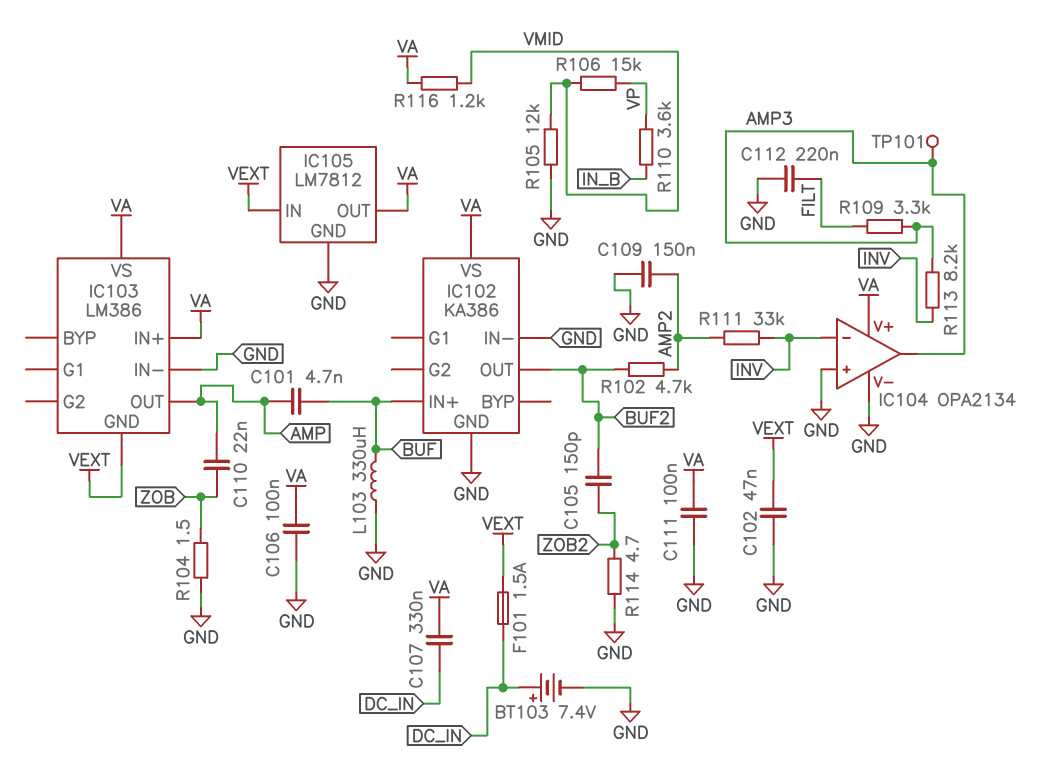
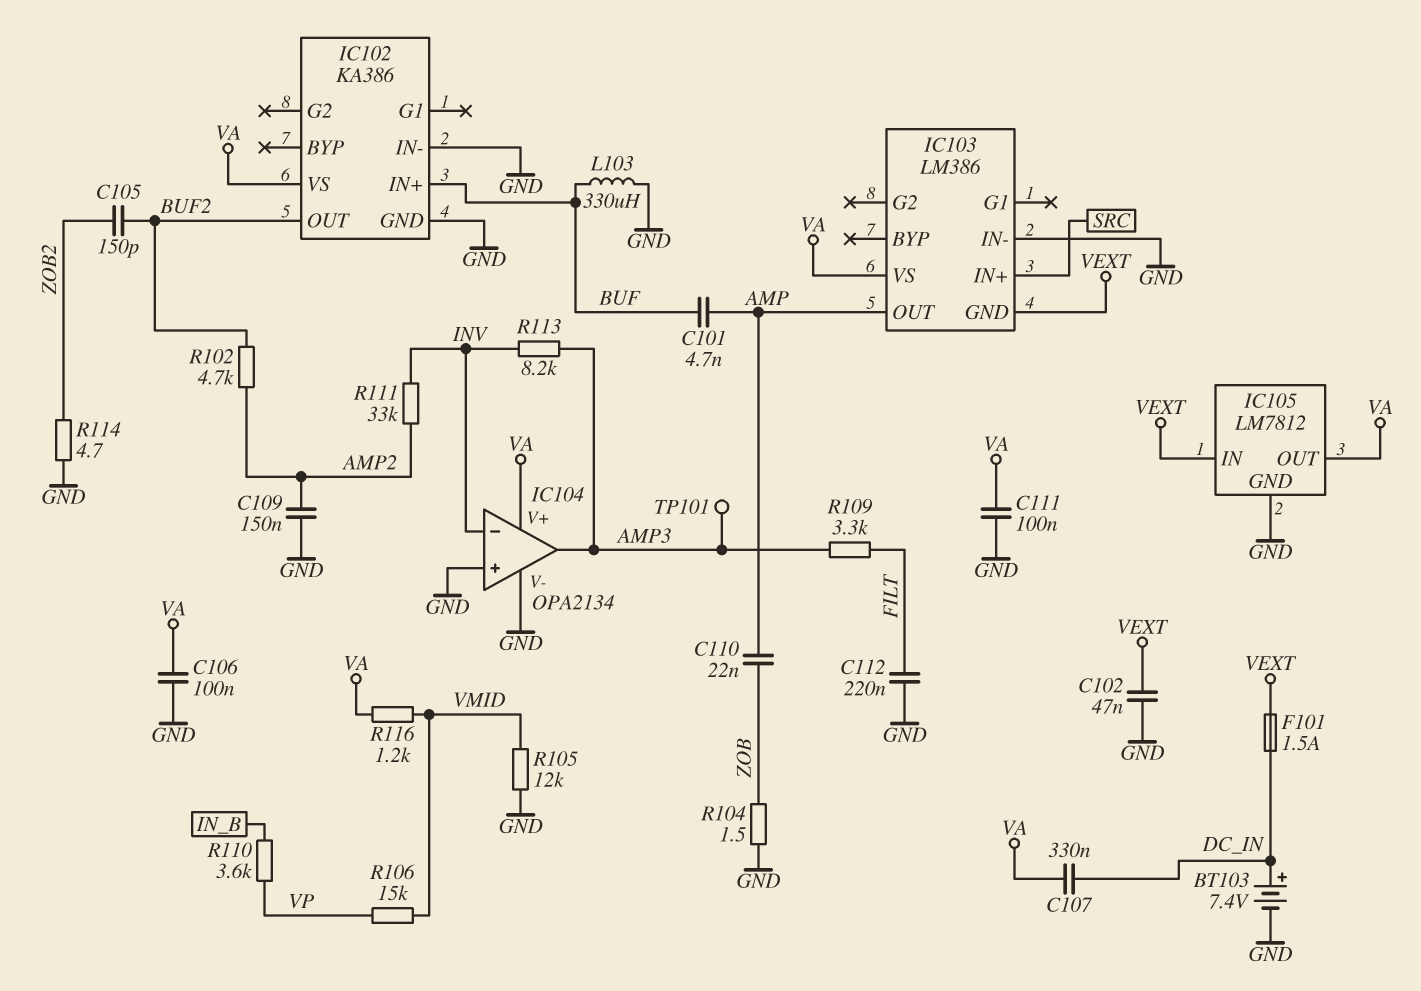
IC103 pin IN+: VA -> SRC

